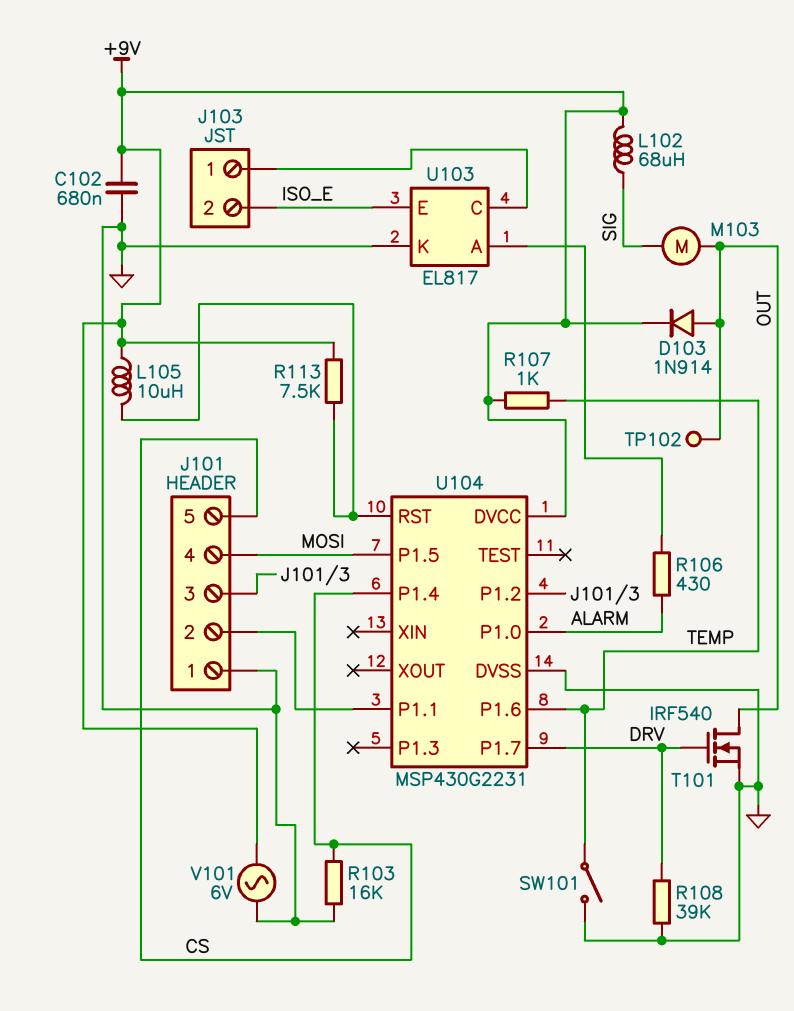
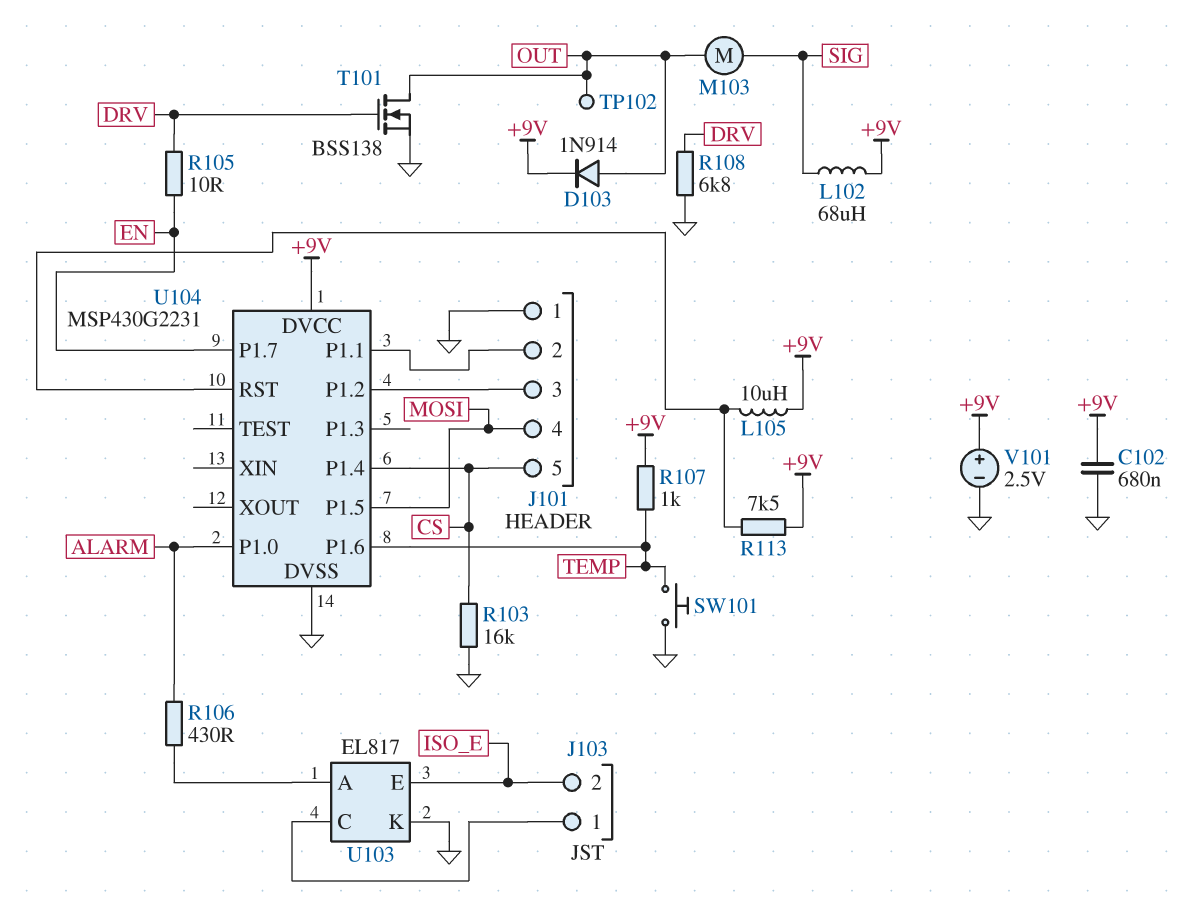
R105: none -> 10 (DRV, EN)
R108: 39k (DRV, GND) -> 6.8k (DRV, GND)
SW101: switch (GND, TEMP) -> button (GND, TEMP)
T101: NMOS IRF540 (G DRV, D OUT, S GND) -> NMOS BSS138 (G DRV, D OUT, S GND)
U104 pin P1.7: DRV -> EN
V101: AC 6V (+9V, GND) -> 2.5V (plus +9V, minus GND)

